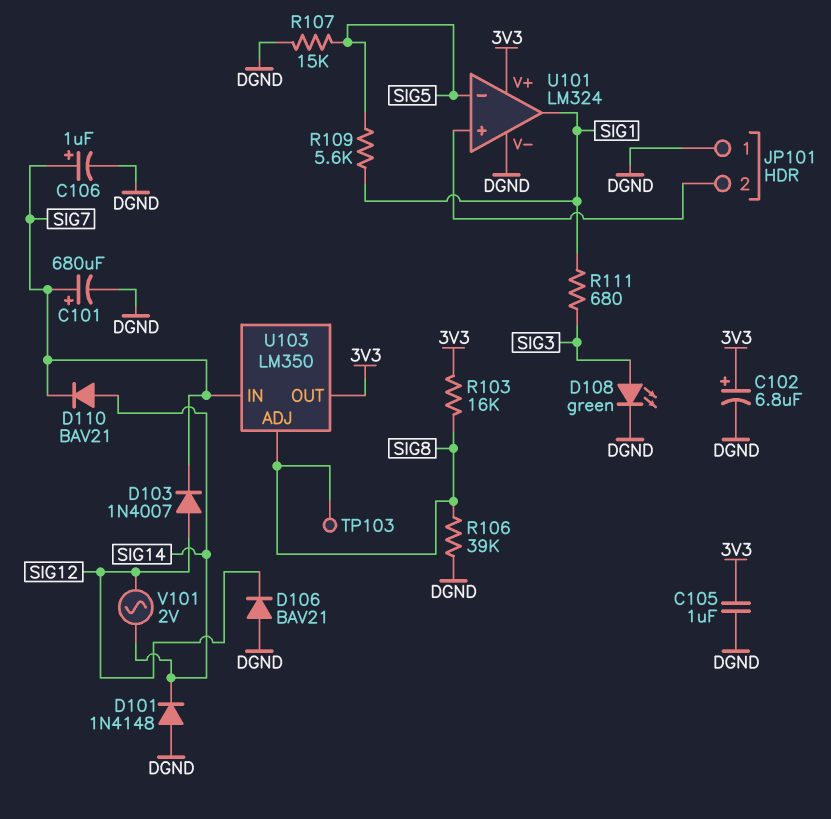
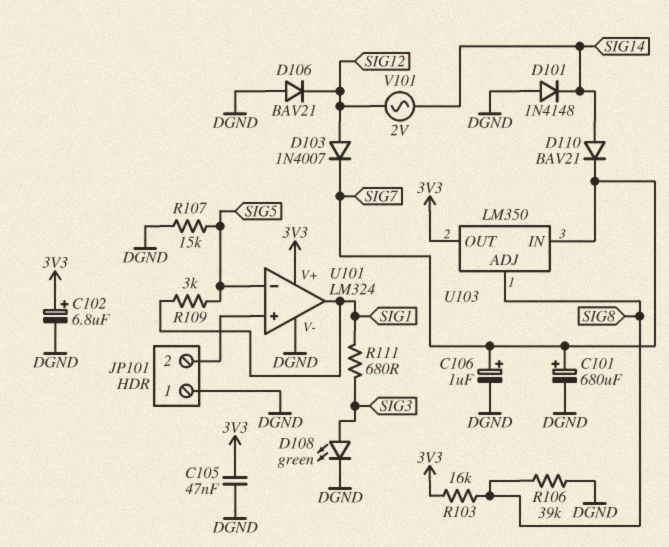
C105: 1uF (3V3, DGND) -> 47nF (3V3, DGND)
R109: 5.6k (SIG1, SIG5) -> 3k (SIG1, SIG5)
TP103: test point (SIG8) -> none

